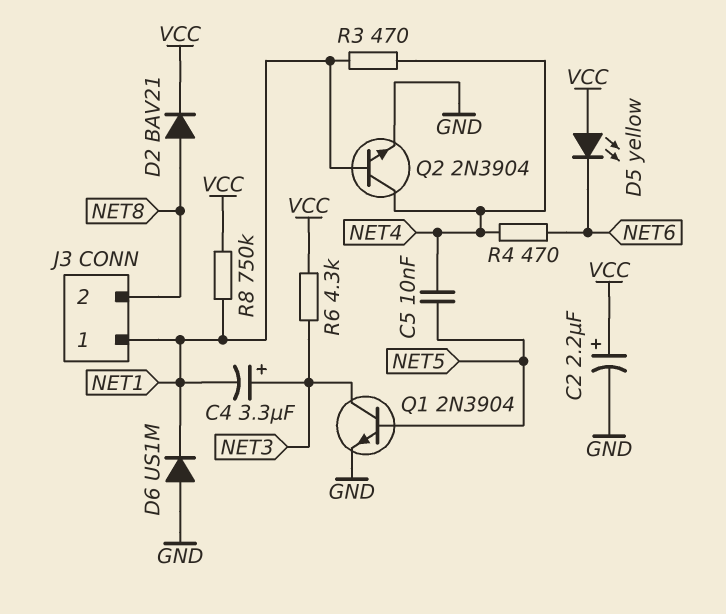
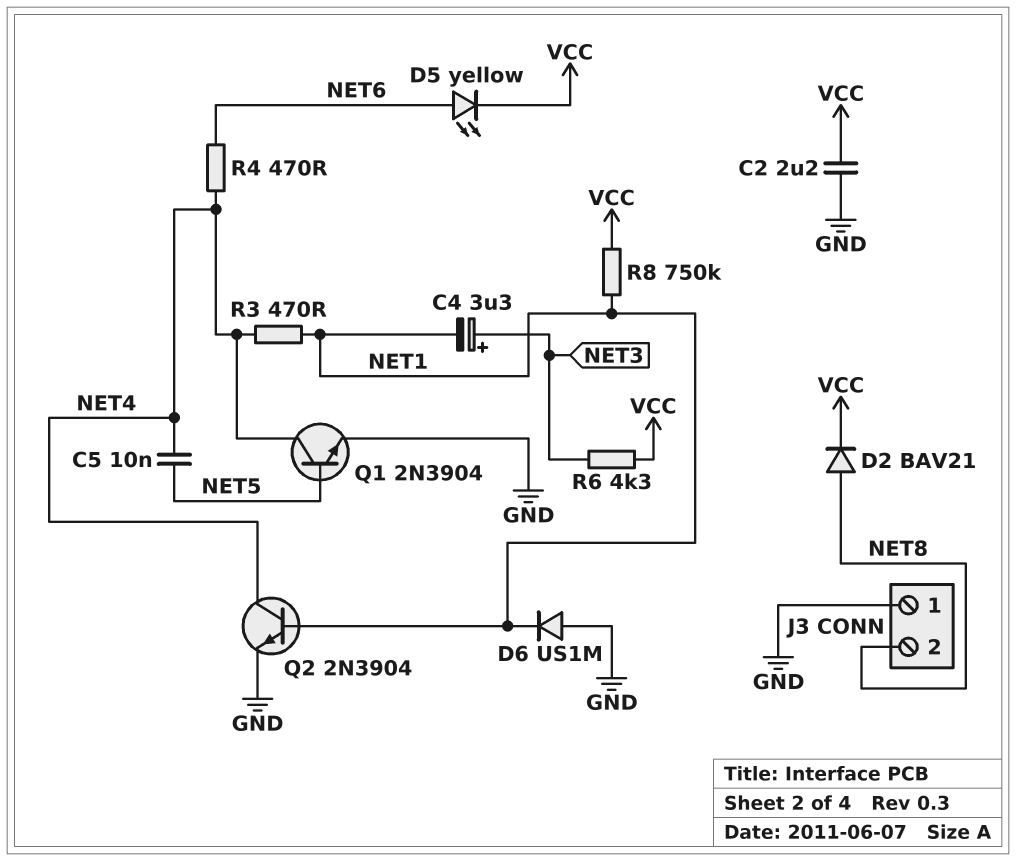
C2: 2.2uF (plus VCC, minus GND) -> 2.2uF (GND, VCC)
D5: LED yellow (A VCC, K NET6) -> LED yellow (A NET6, K VCC)
J3 pin 1: NET1 -> GND
Q1: NPN 2N3904 (B NET5, C NET3, E GND) -> NPN 2N3904 (B NET5, C NET4, E GND)

